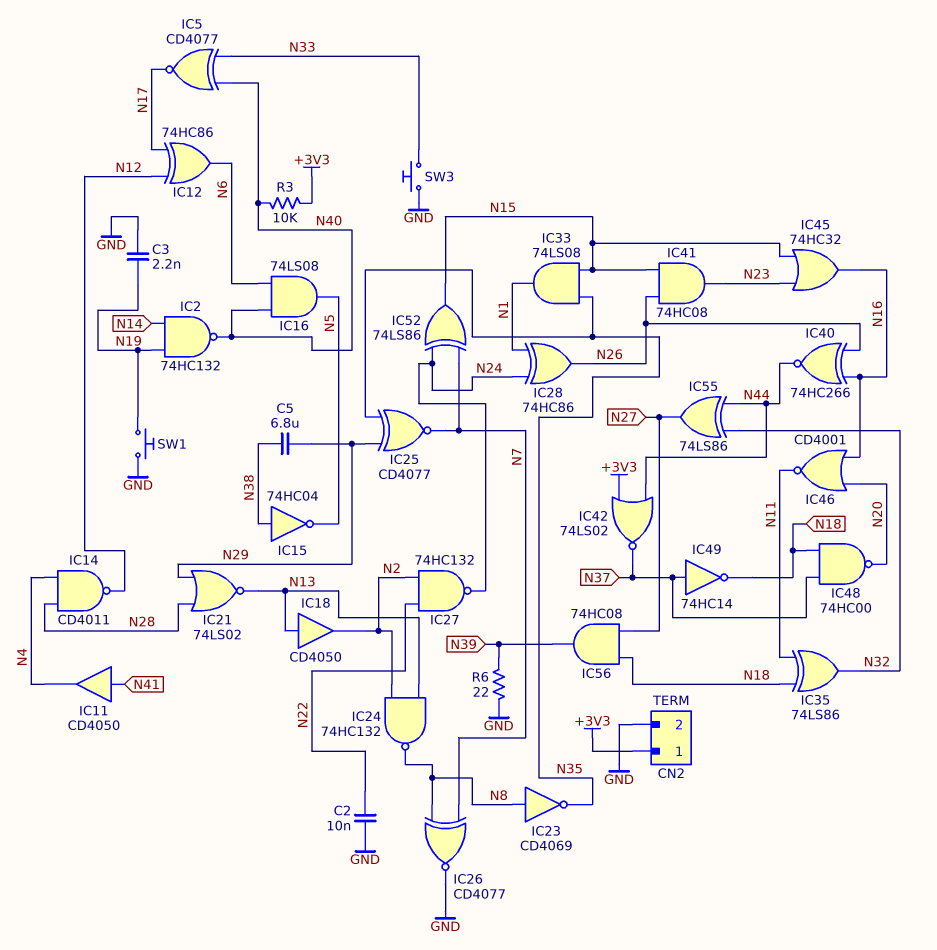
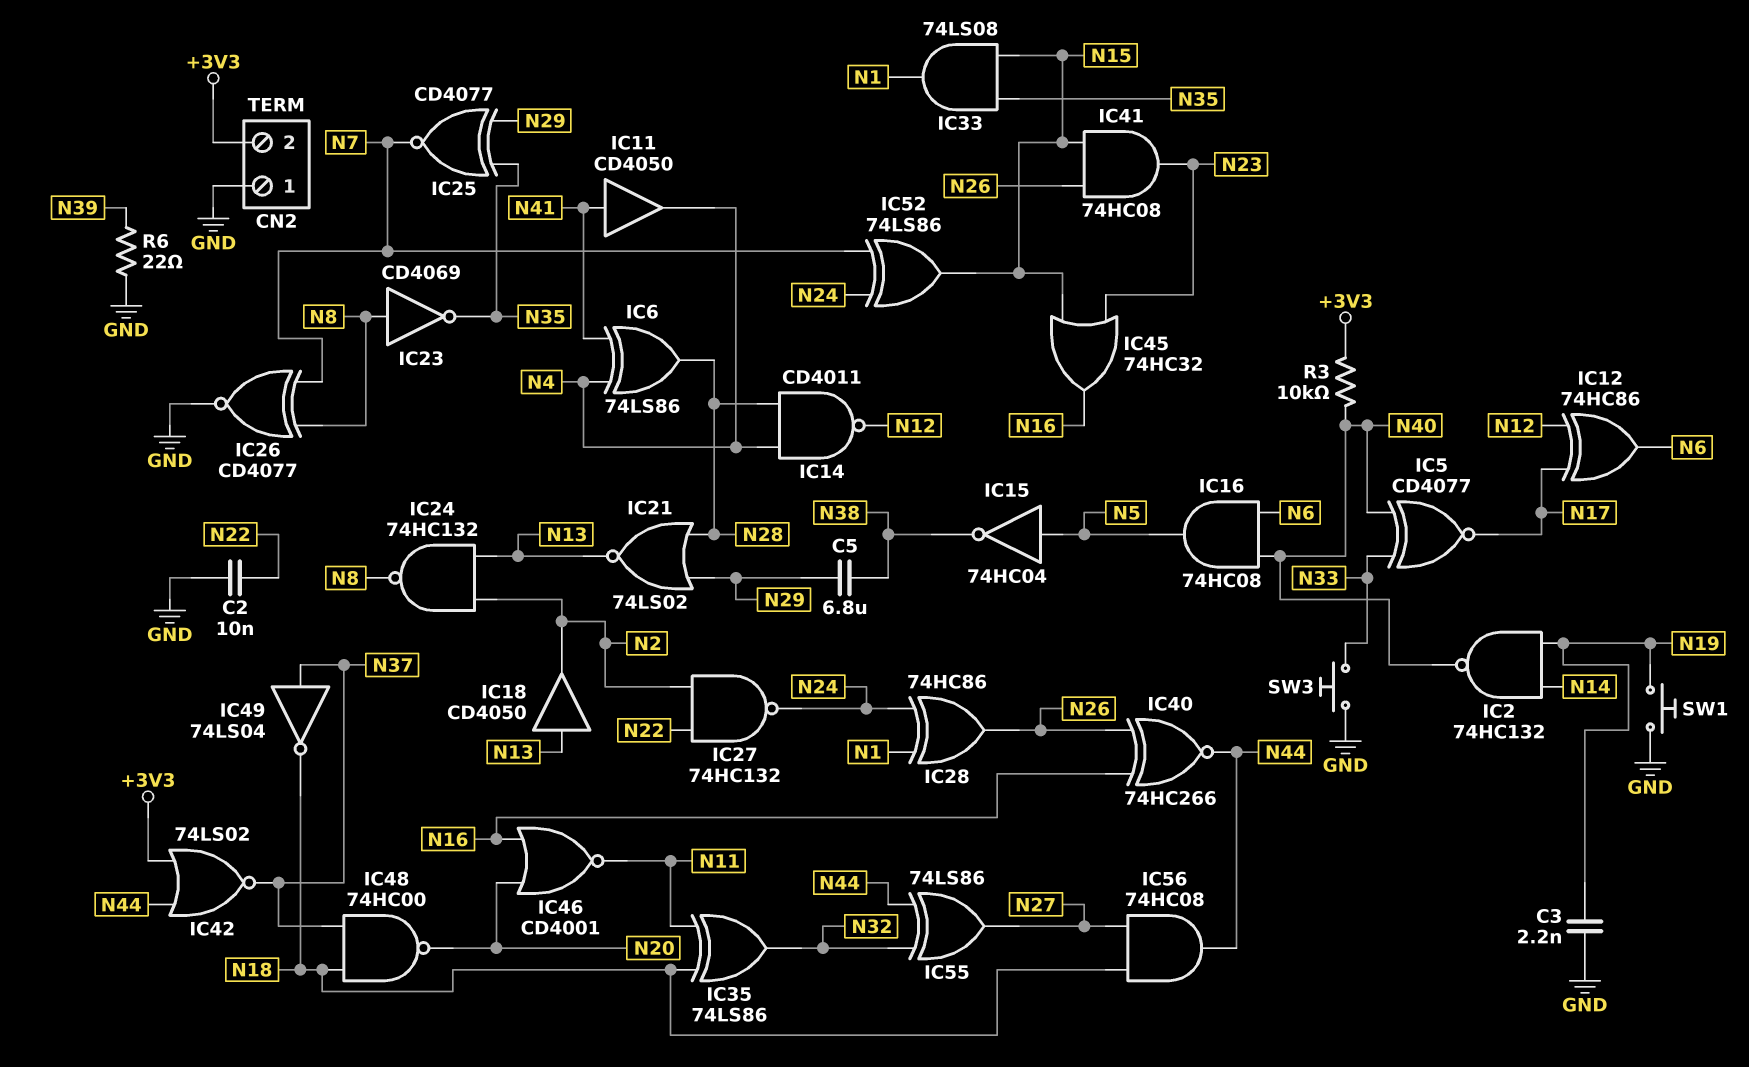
CN2 pin 1: +3V3 -> GND
CN2 pin 2: GND -> +3V3
IC6: none -> XOR 74LS86 (in N4, in N41, out N28)
IC15: NOT 74HC04 (in N38, out N5) -> NOT 74HC04 (in N5, out N38)
IC16: AND 74LS08 (in N6, in N40, out N5) -> AND 74HC08 (in N6, in N40, out N5)
IC49: NOT 74HC14 (in N37, out N18) -> NOT 74LS04 (in N37, out N18)
IC56: AND 74HC08 (in N18, in N27, out N39) -> AND 74HC08 (in N18, in N27, out N44)

